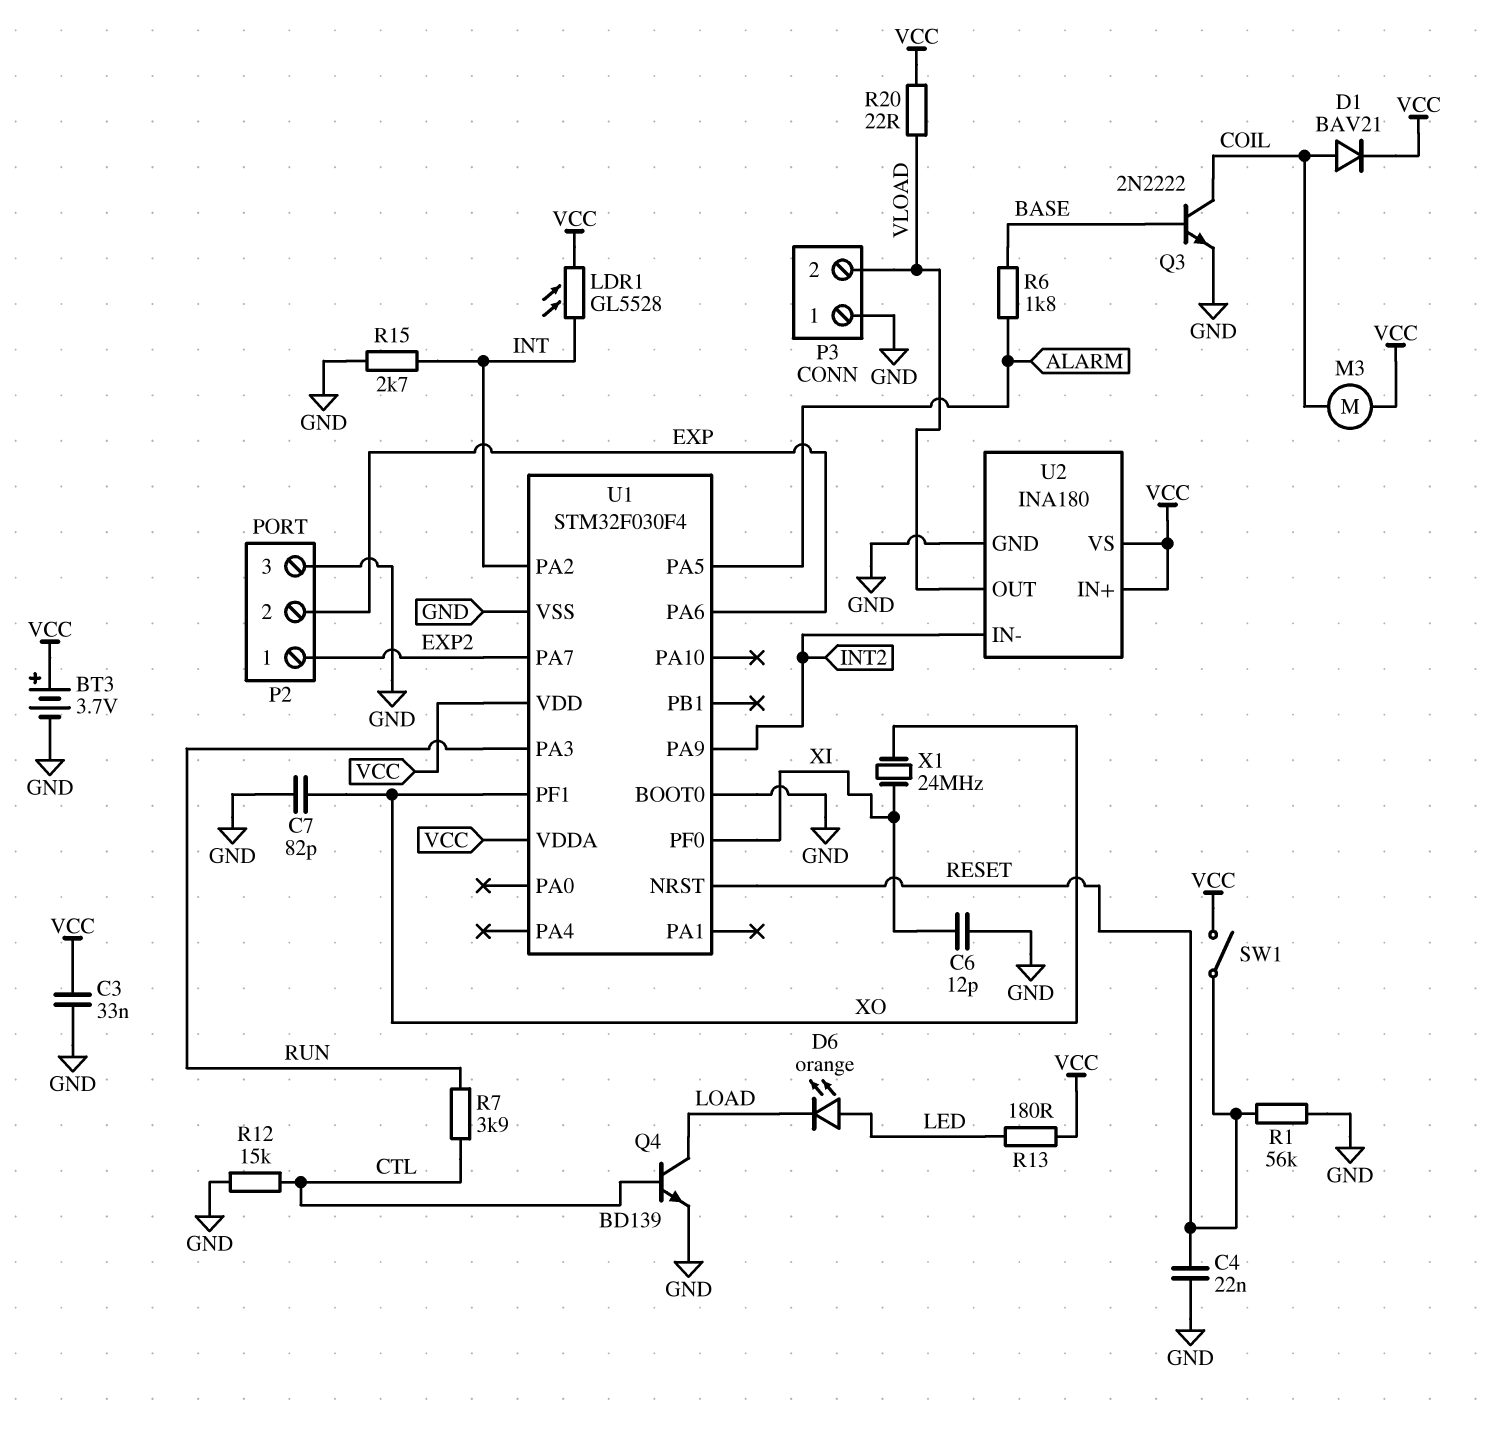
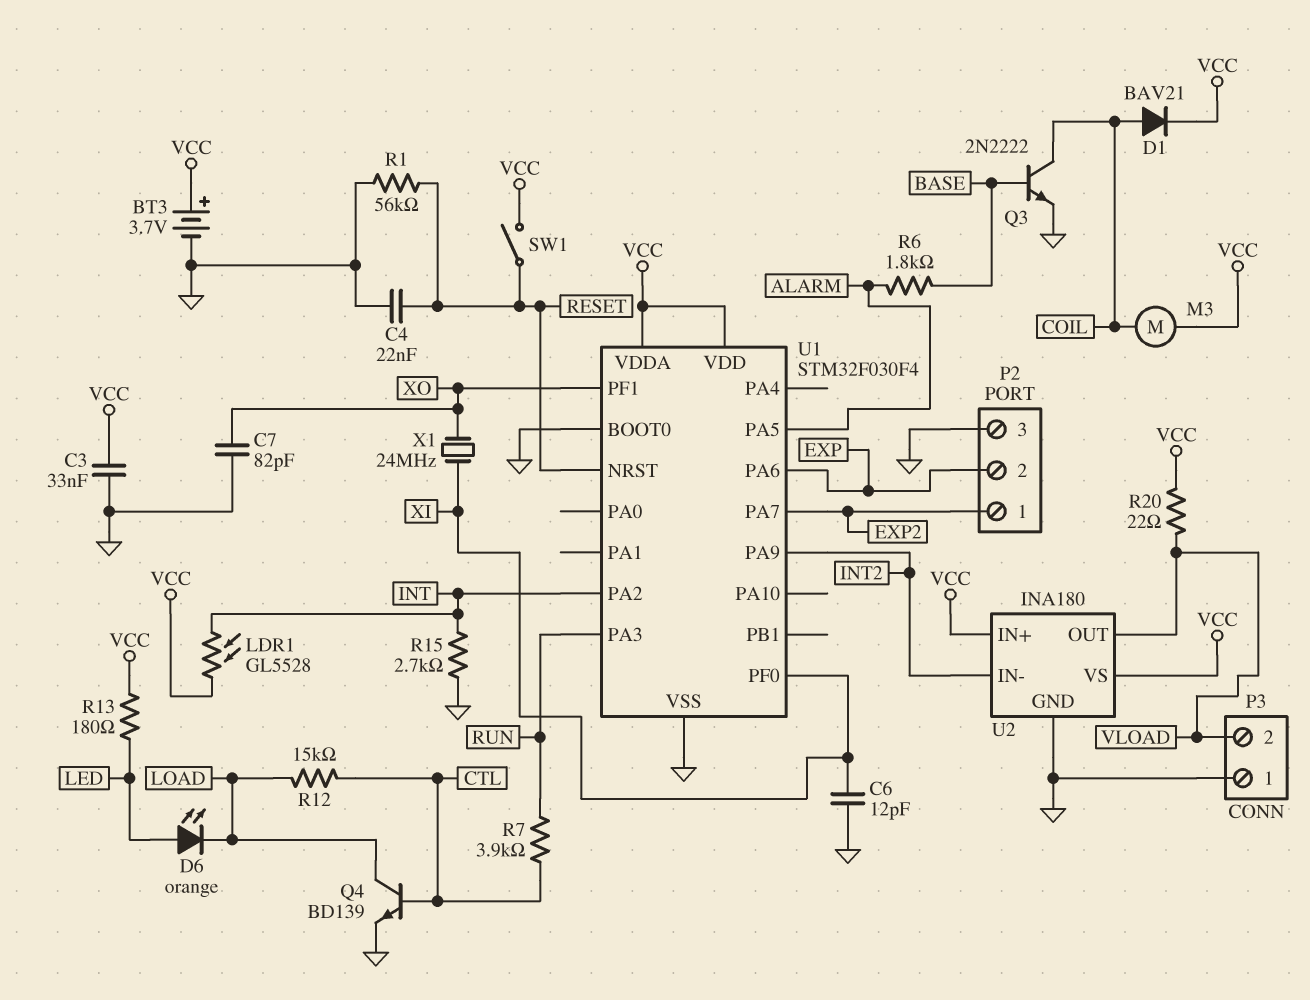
R12: 15k (CTL, GND) -> 15k (CTL, LOAD)

